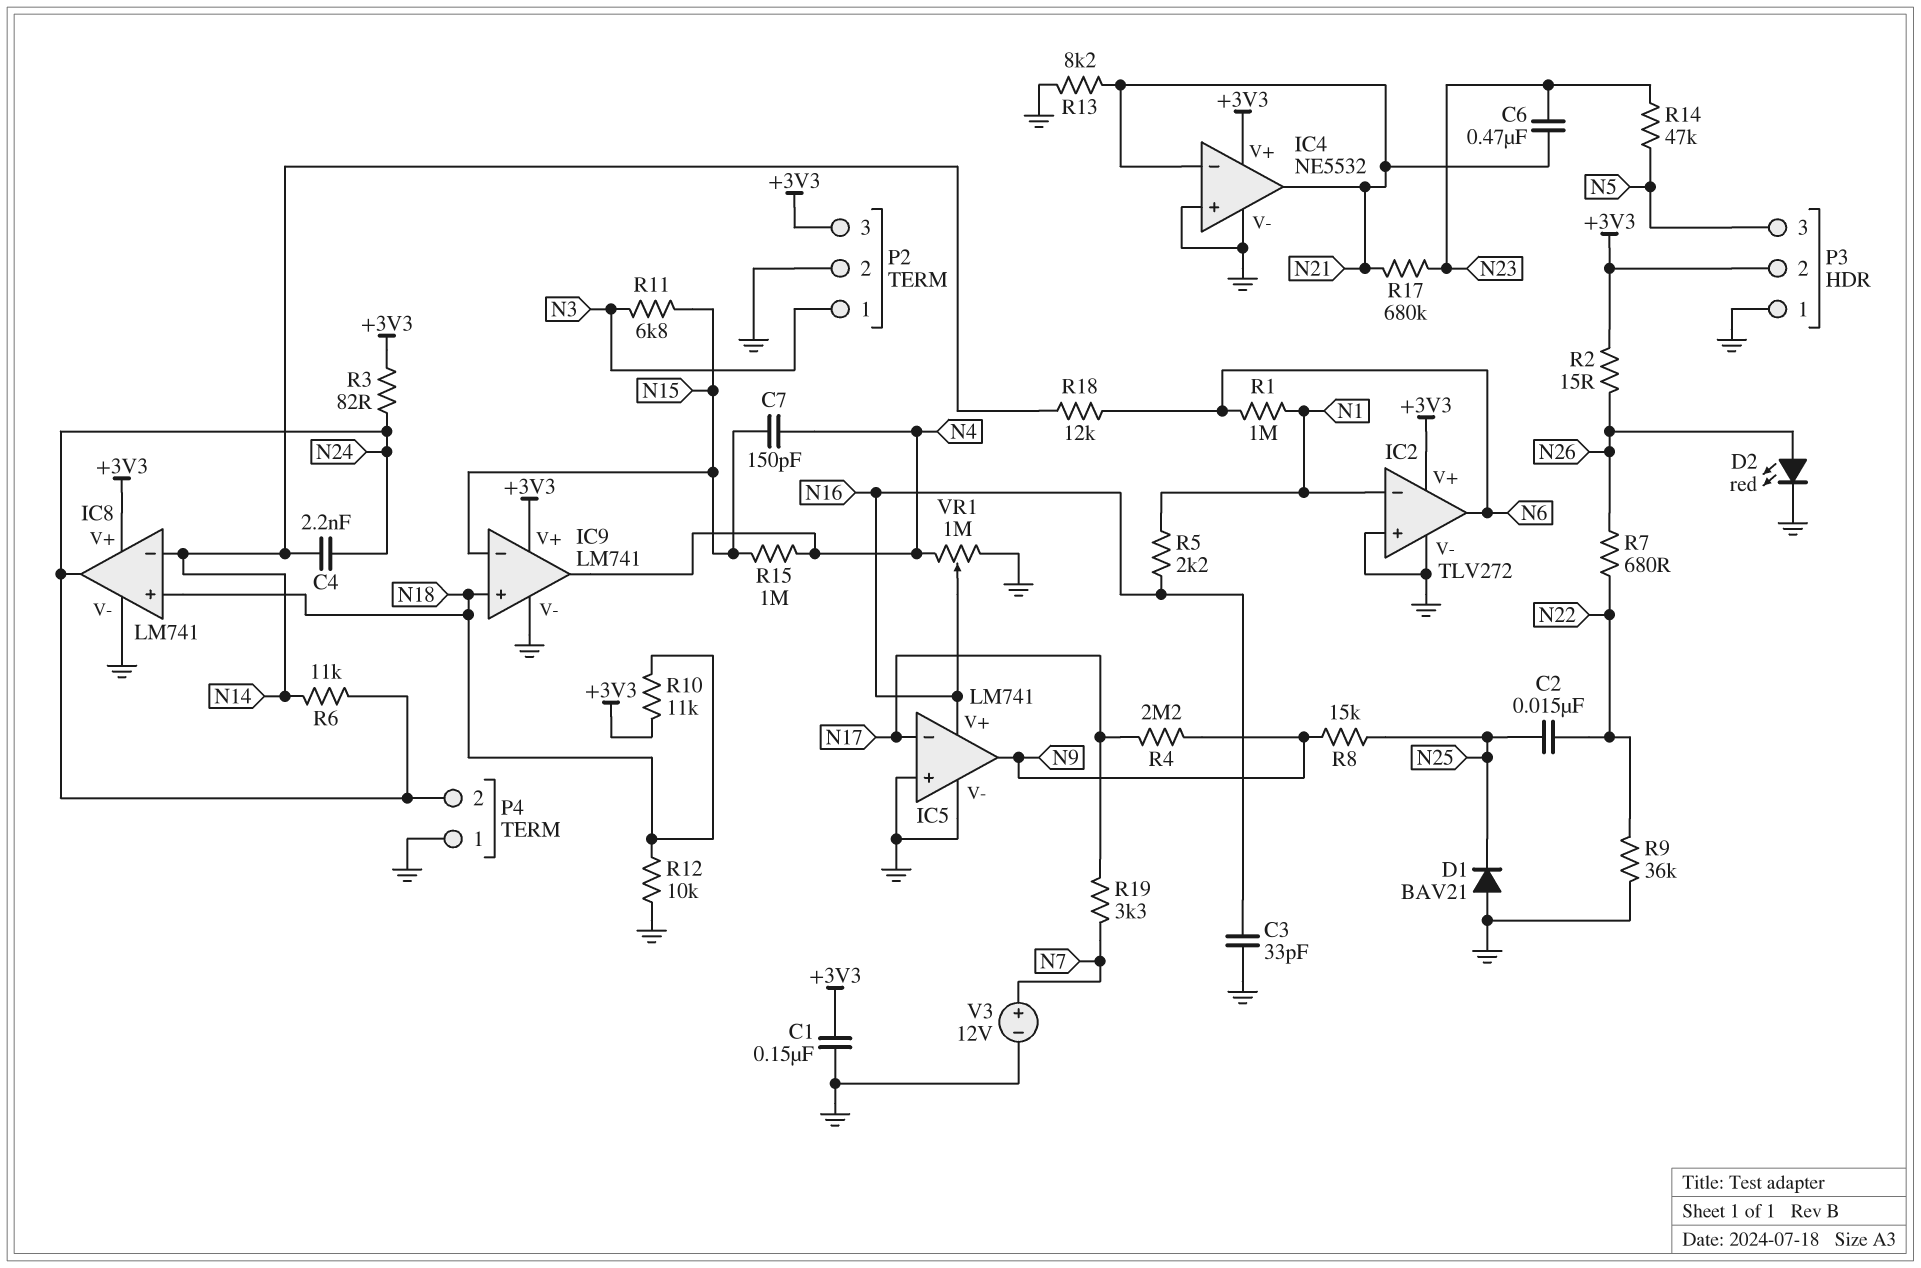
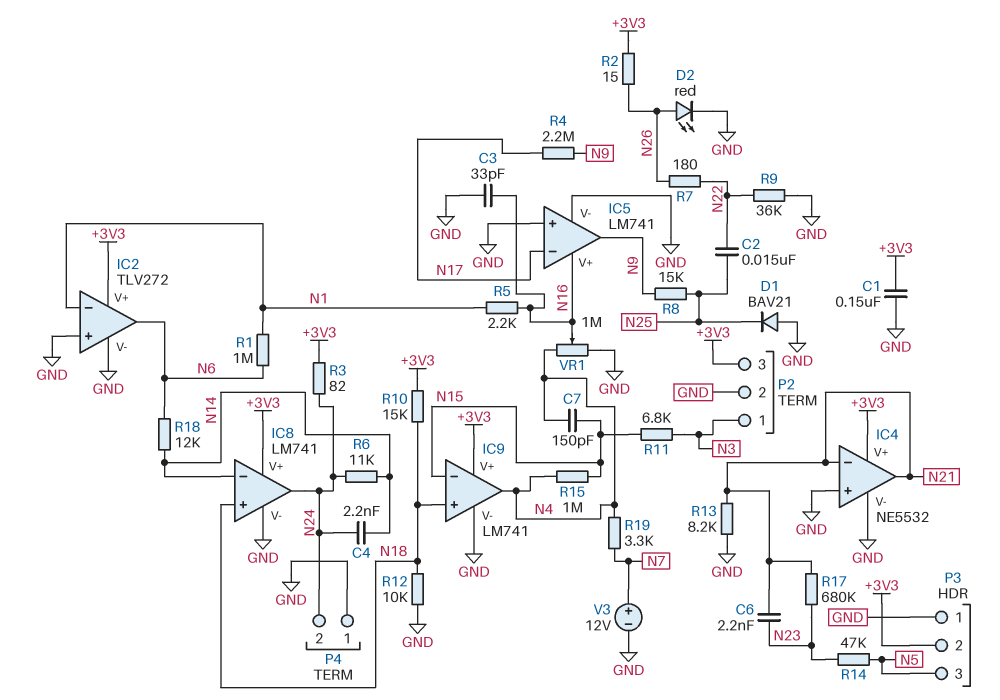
C6: 470nF (N21, N23) -> 2.2nF (N21, N23)
R7: 680 (N22, N26) -> 180 (N22, N26)
R10: 11k (+3V3, N18) -> 15k (+3V3, N18)
R19: 3.3k (N7, N17) -> 3.3k (N4, N7)

